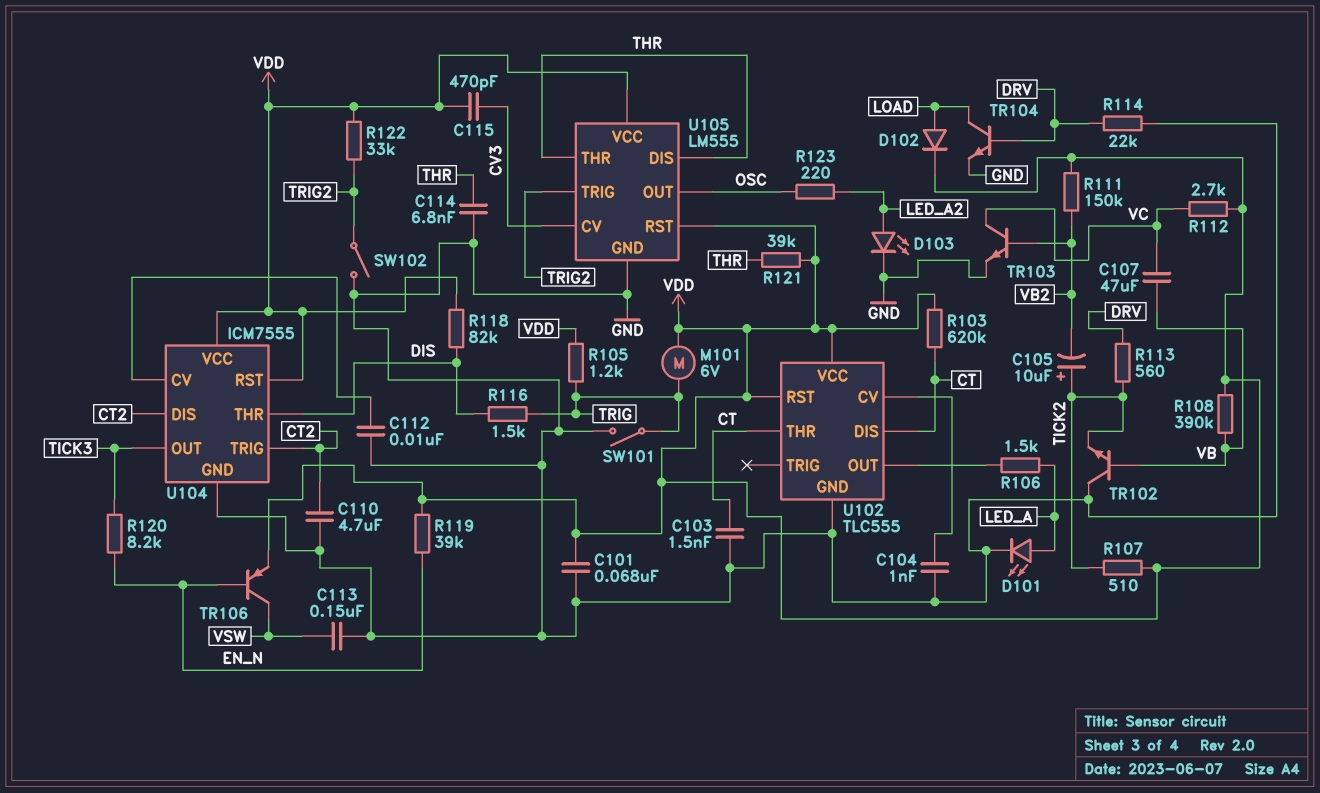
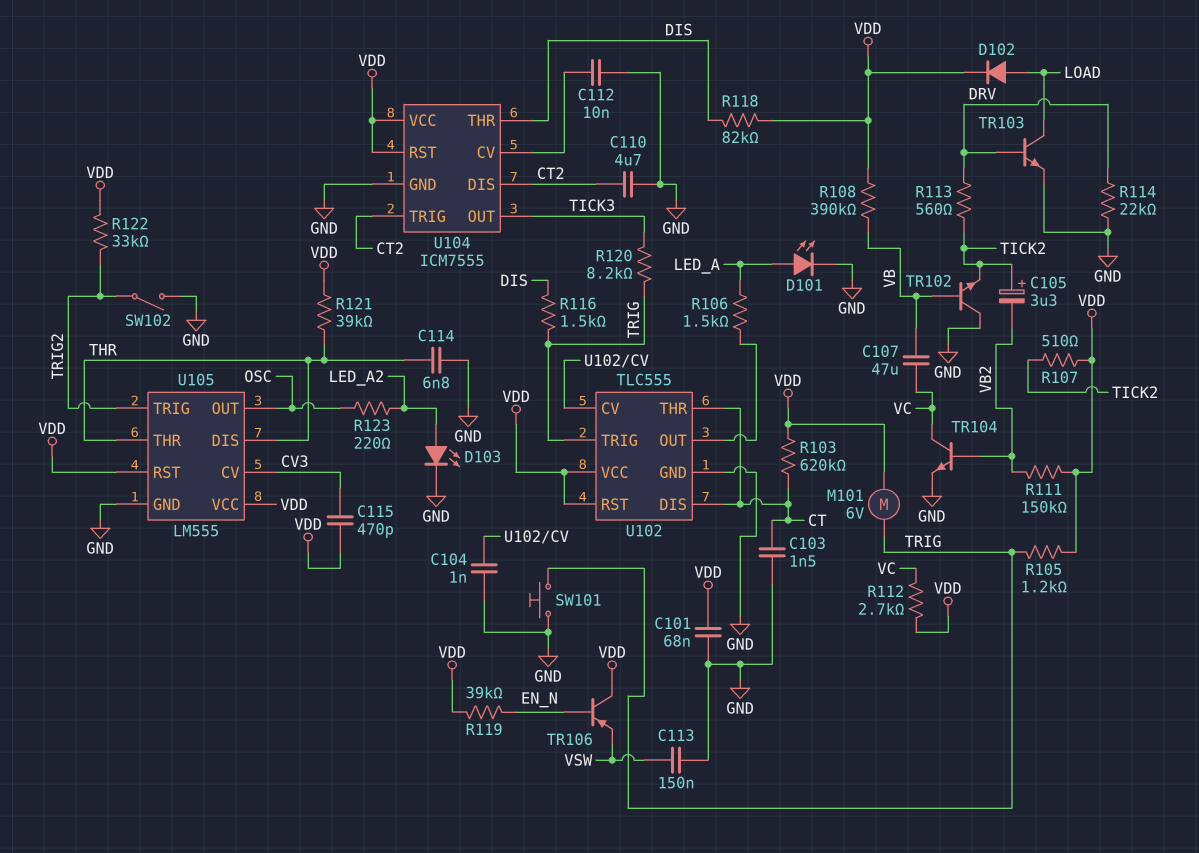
C105: 10uF (plus TICK2, minus VB2) -> 3.3uF (plus TICK2, minus VB2)
R120: 8.2k (EN_N, TICK3) -> 8.2k (TICK3, TRIG)
SW101: switch (GND, TRIG) -> button (GND, TRIG)
TR103: NPN (B VB2, C VC, E GND) -> NPN (B DRV, C LOAD, E GND)
TR104: NPN (B DRV, C LOAD, E GND) -> NPN (B VB2, C VC, E GND)
TR106: PNP (B EN_N, C VSW, E VDD) -> PNP (B EN_N, C VDD, E VSW)
U102 pin TRIG: none -> TRIG

